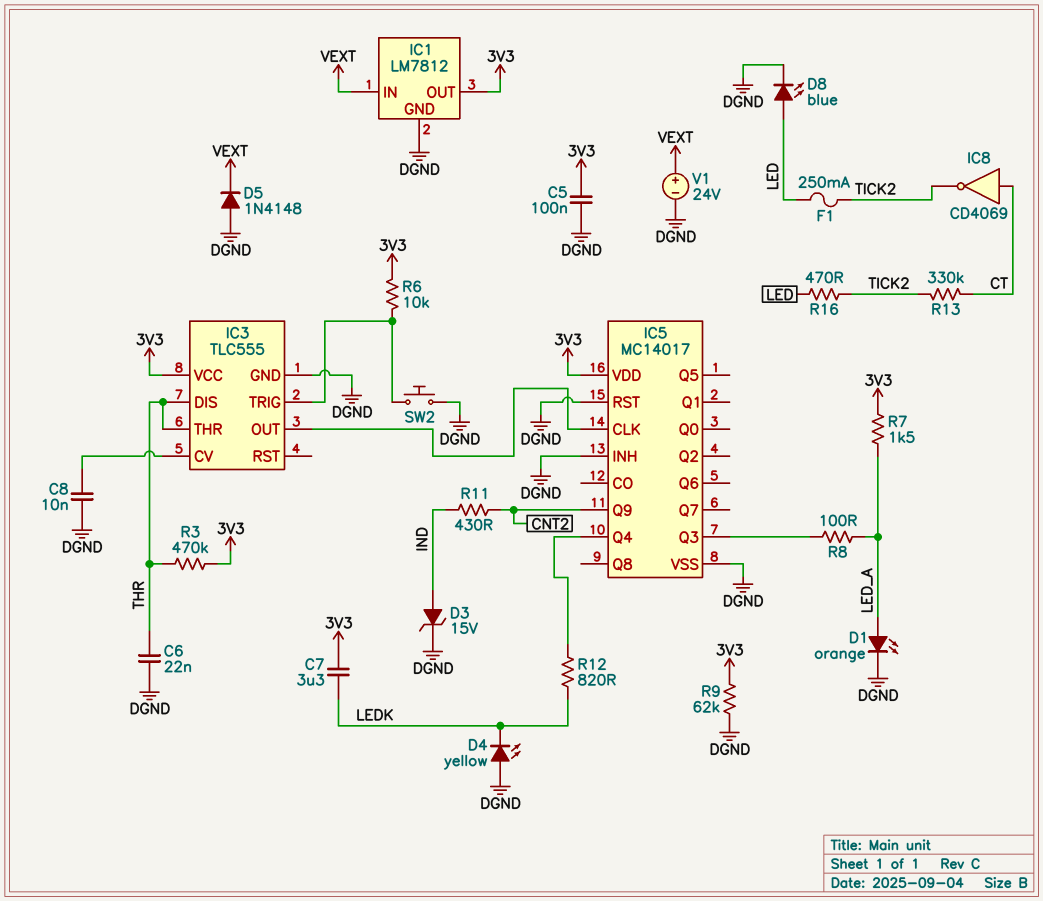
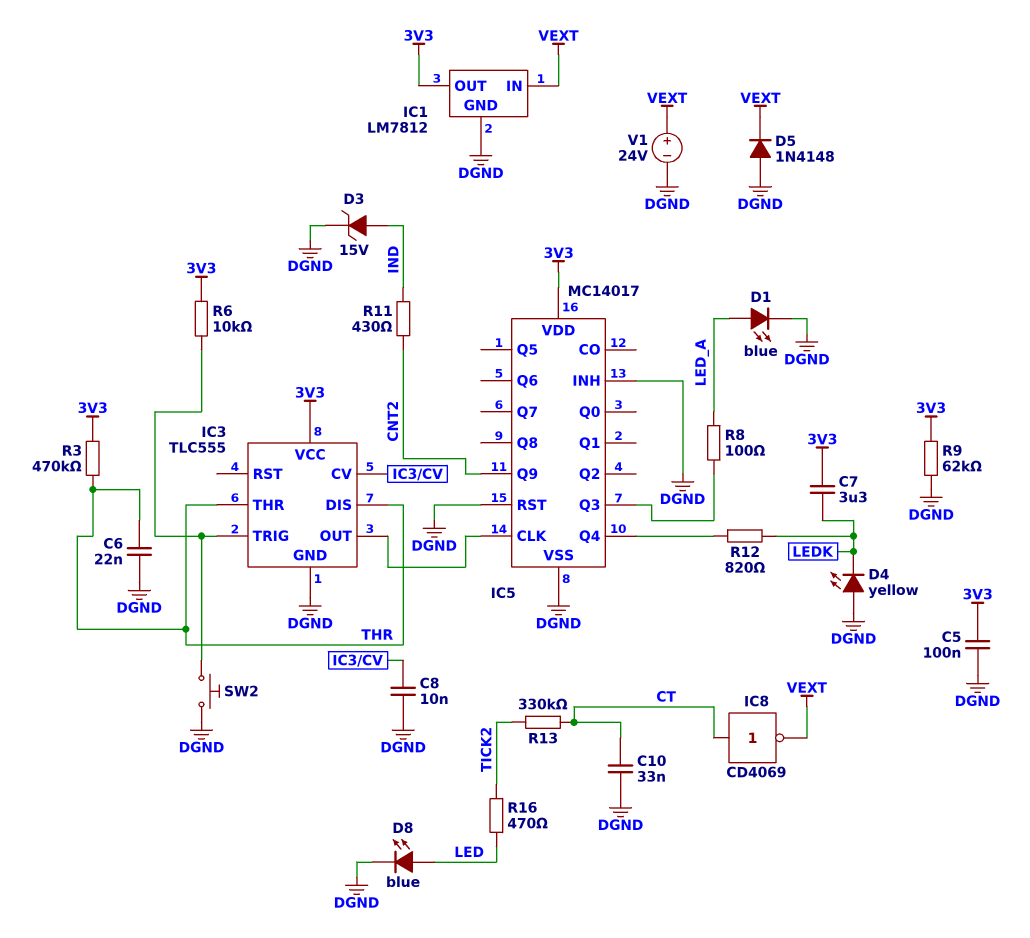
C10: none -> 33nF (CT, DGND)
D1: LED orange (A LED_A, K DGND) -> LED blue (A LED_A, K DGND)
F1: 250mA (LED, TICK2) -> none
IC8: NOT CD4069 (in CT, out TICK2) -> NOT CD4069 (in CT, out VEXT)
R7: 1.5k (3V3, LED_A) -> none

